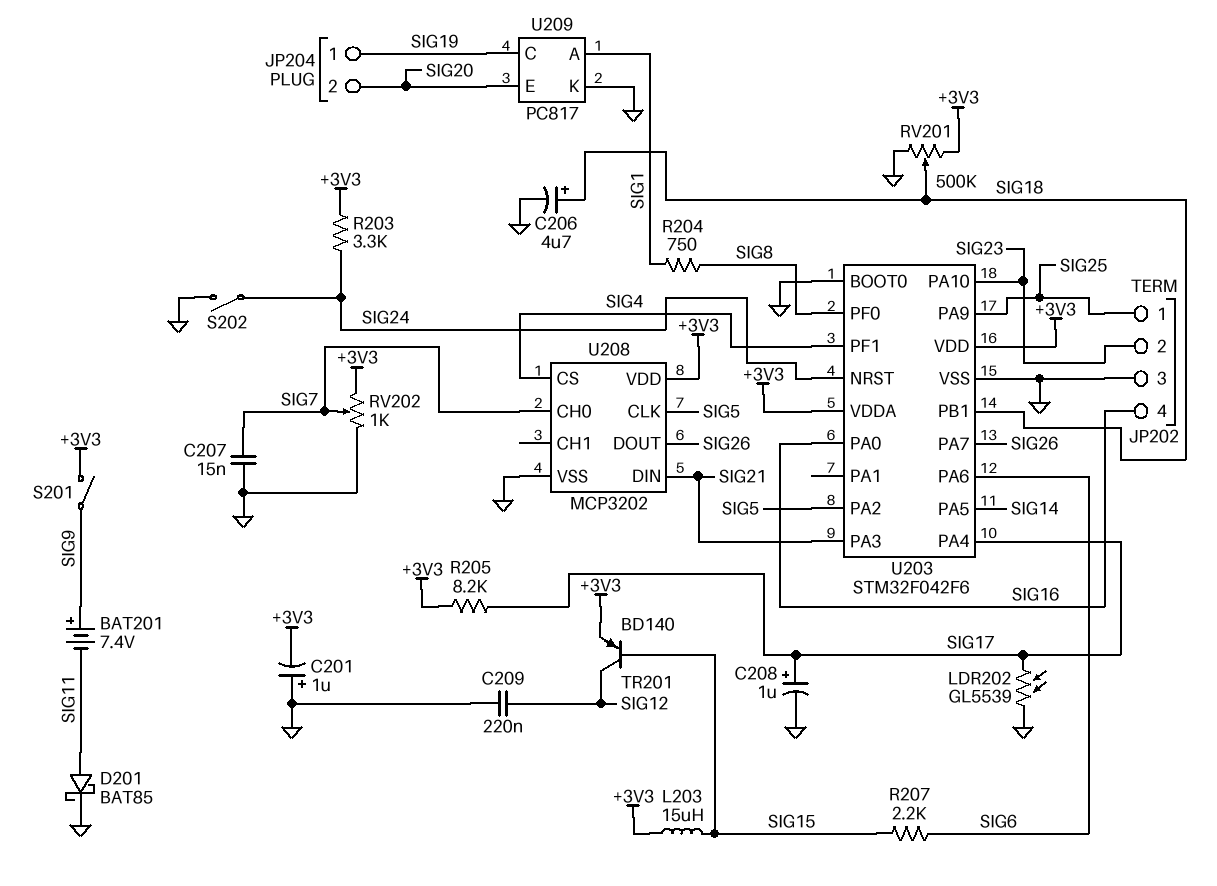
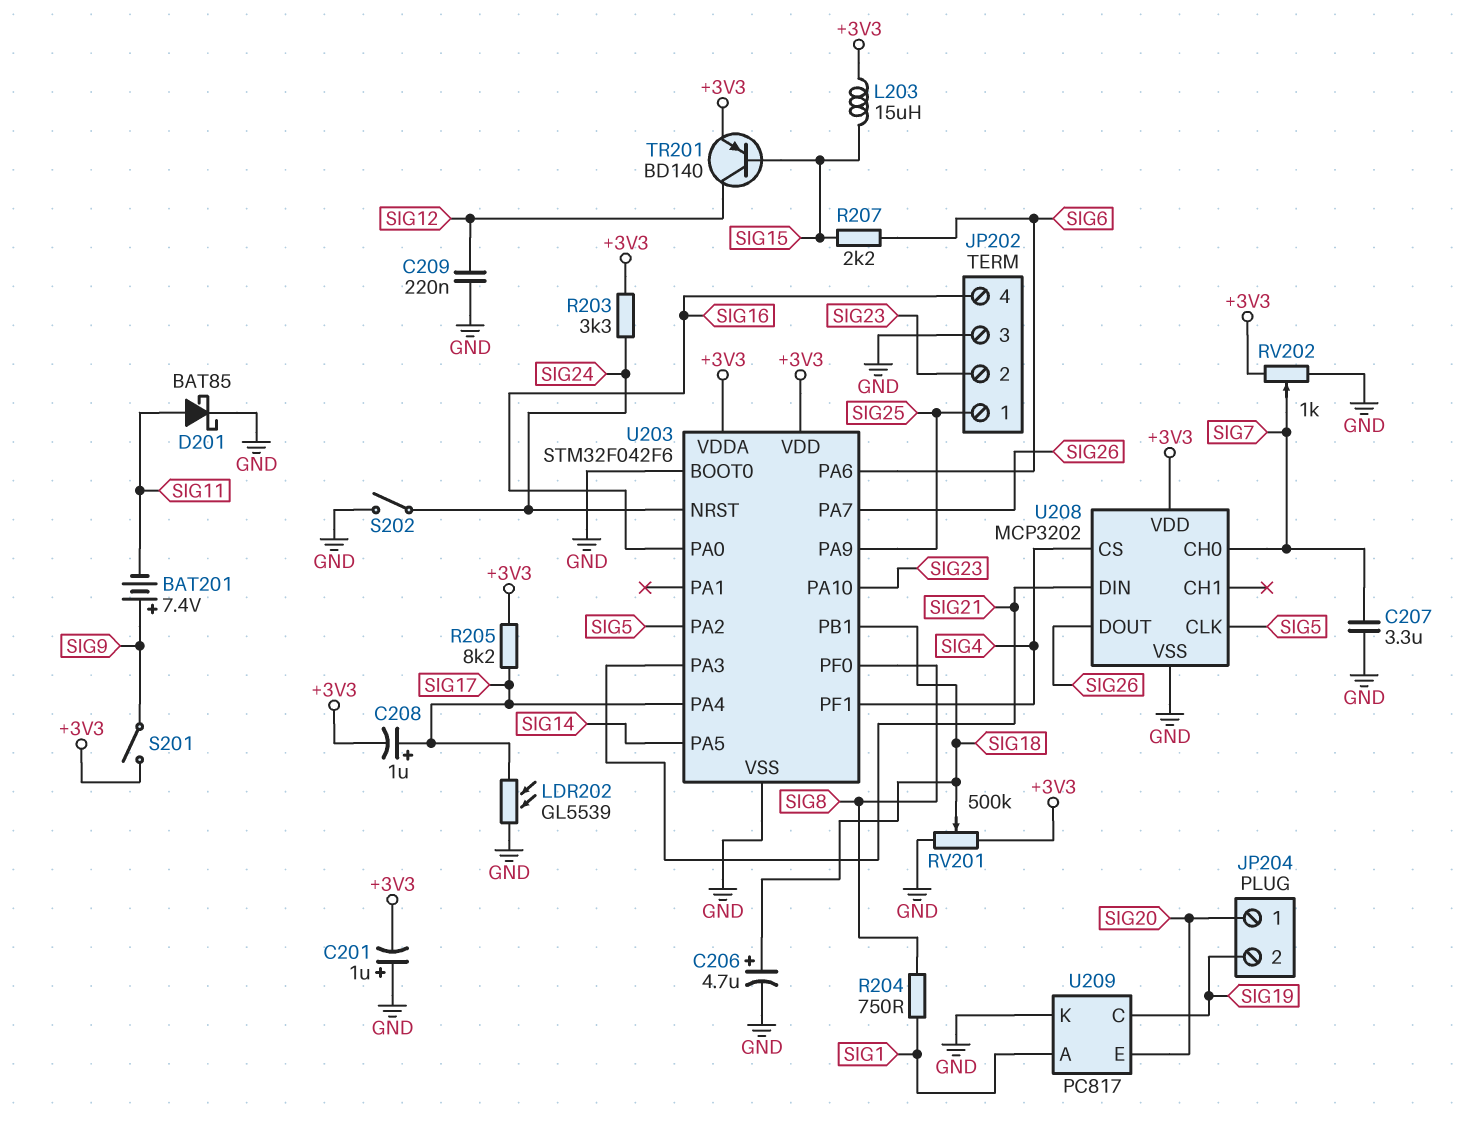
C207: 15nF (GND, SIG7) -> 3.3uF (GND, SIG7)
C208: 1uF (plus SIG17, minus GND) -> 1uF (plus SIG17, minus +3V3)
JP204 pin 1: SIG19 -> SIG20
JP204 pin 2: SIG20 -> SIG19

